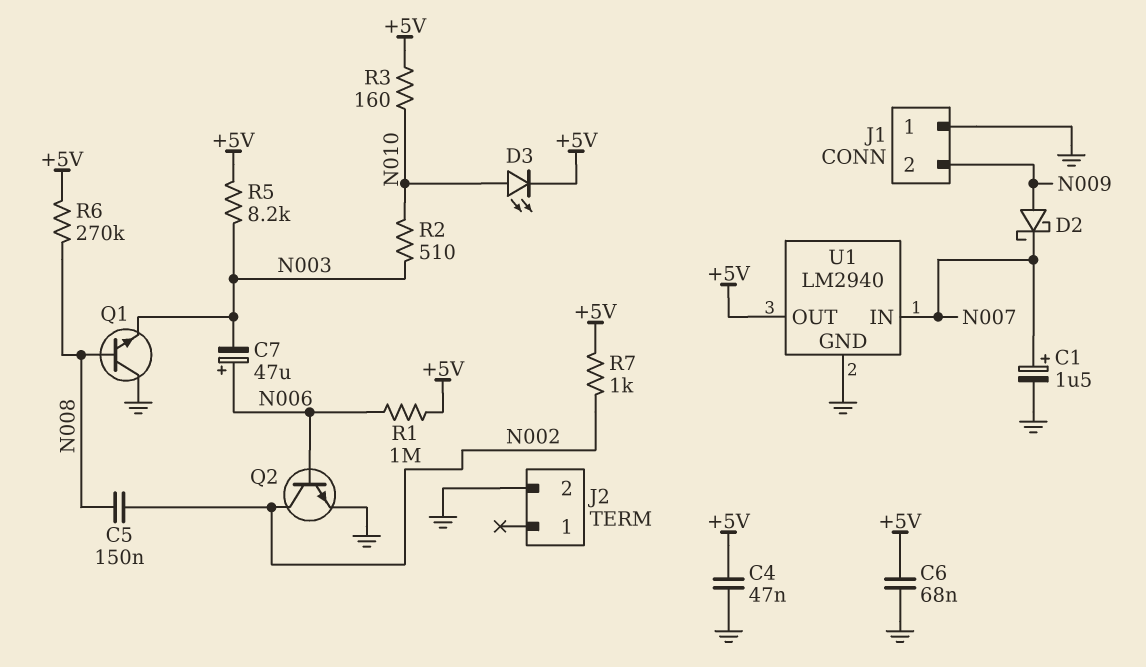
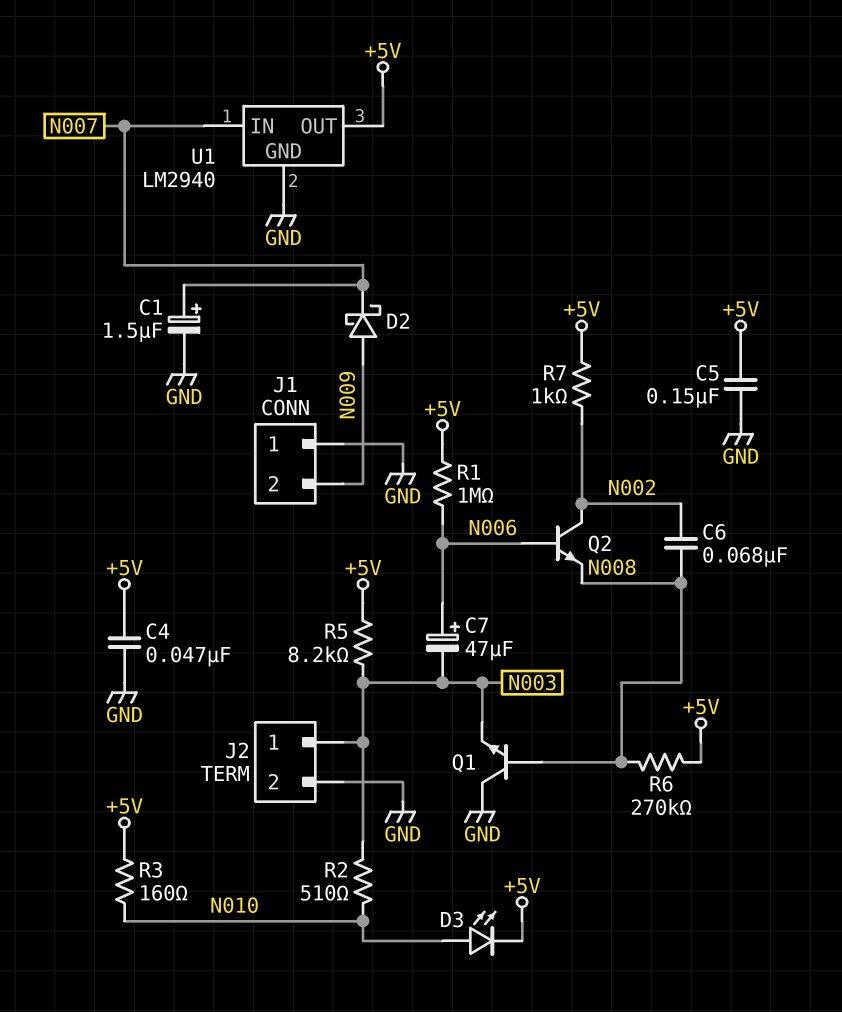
C5: 150nF (N002, N008) -> 150nF (+5V, GND)
C6: 68nF (+5V, GND) -> 68nF (N002, N008)
J2 pin 1: none -> N003
Q2: NPN (B N006, C N002, E GND) -> NPN (B N006, C N002, E N008)

